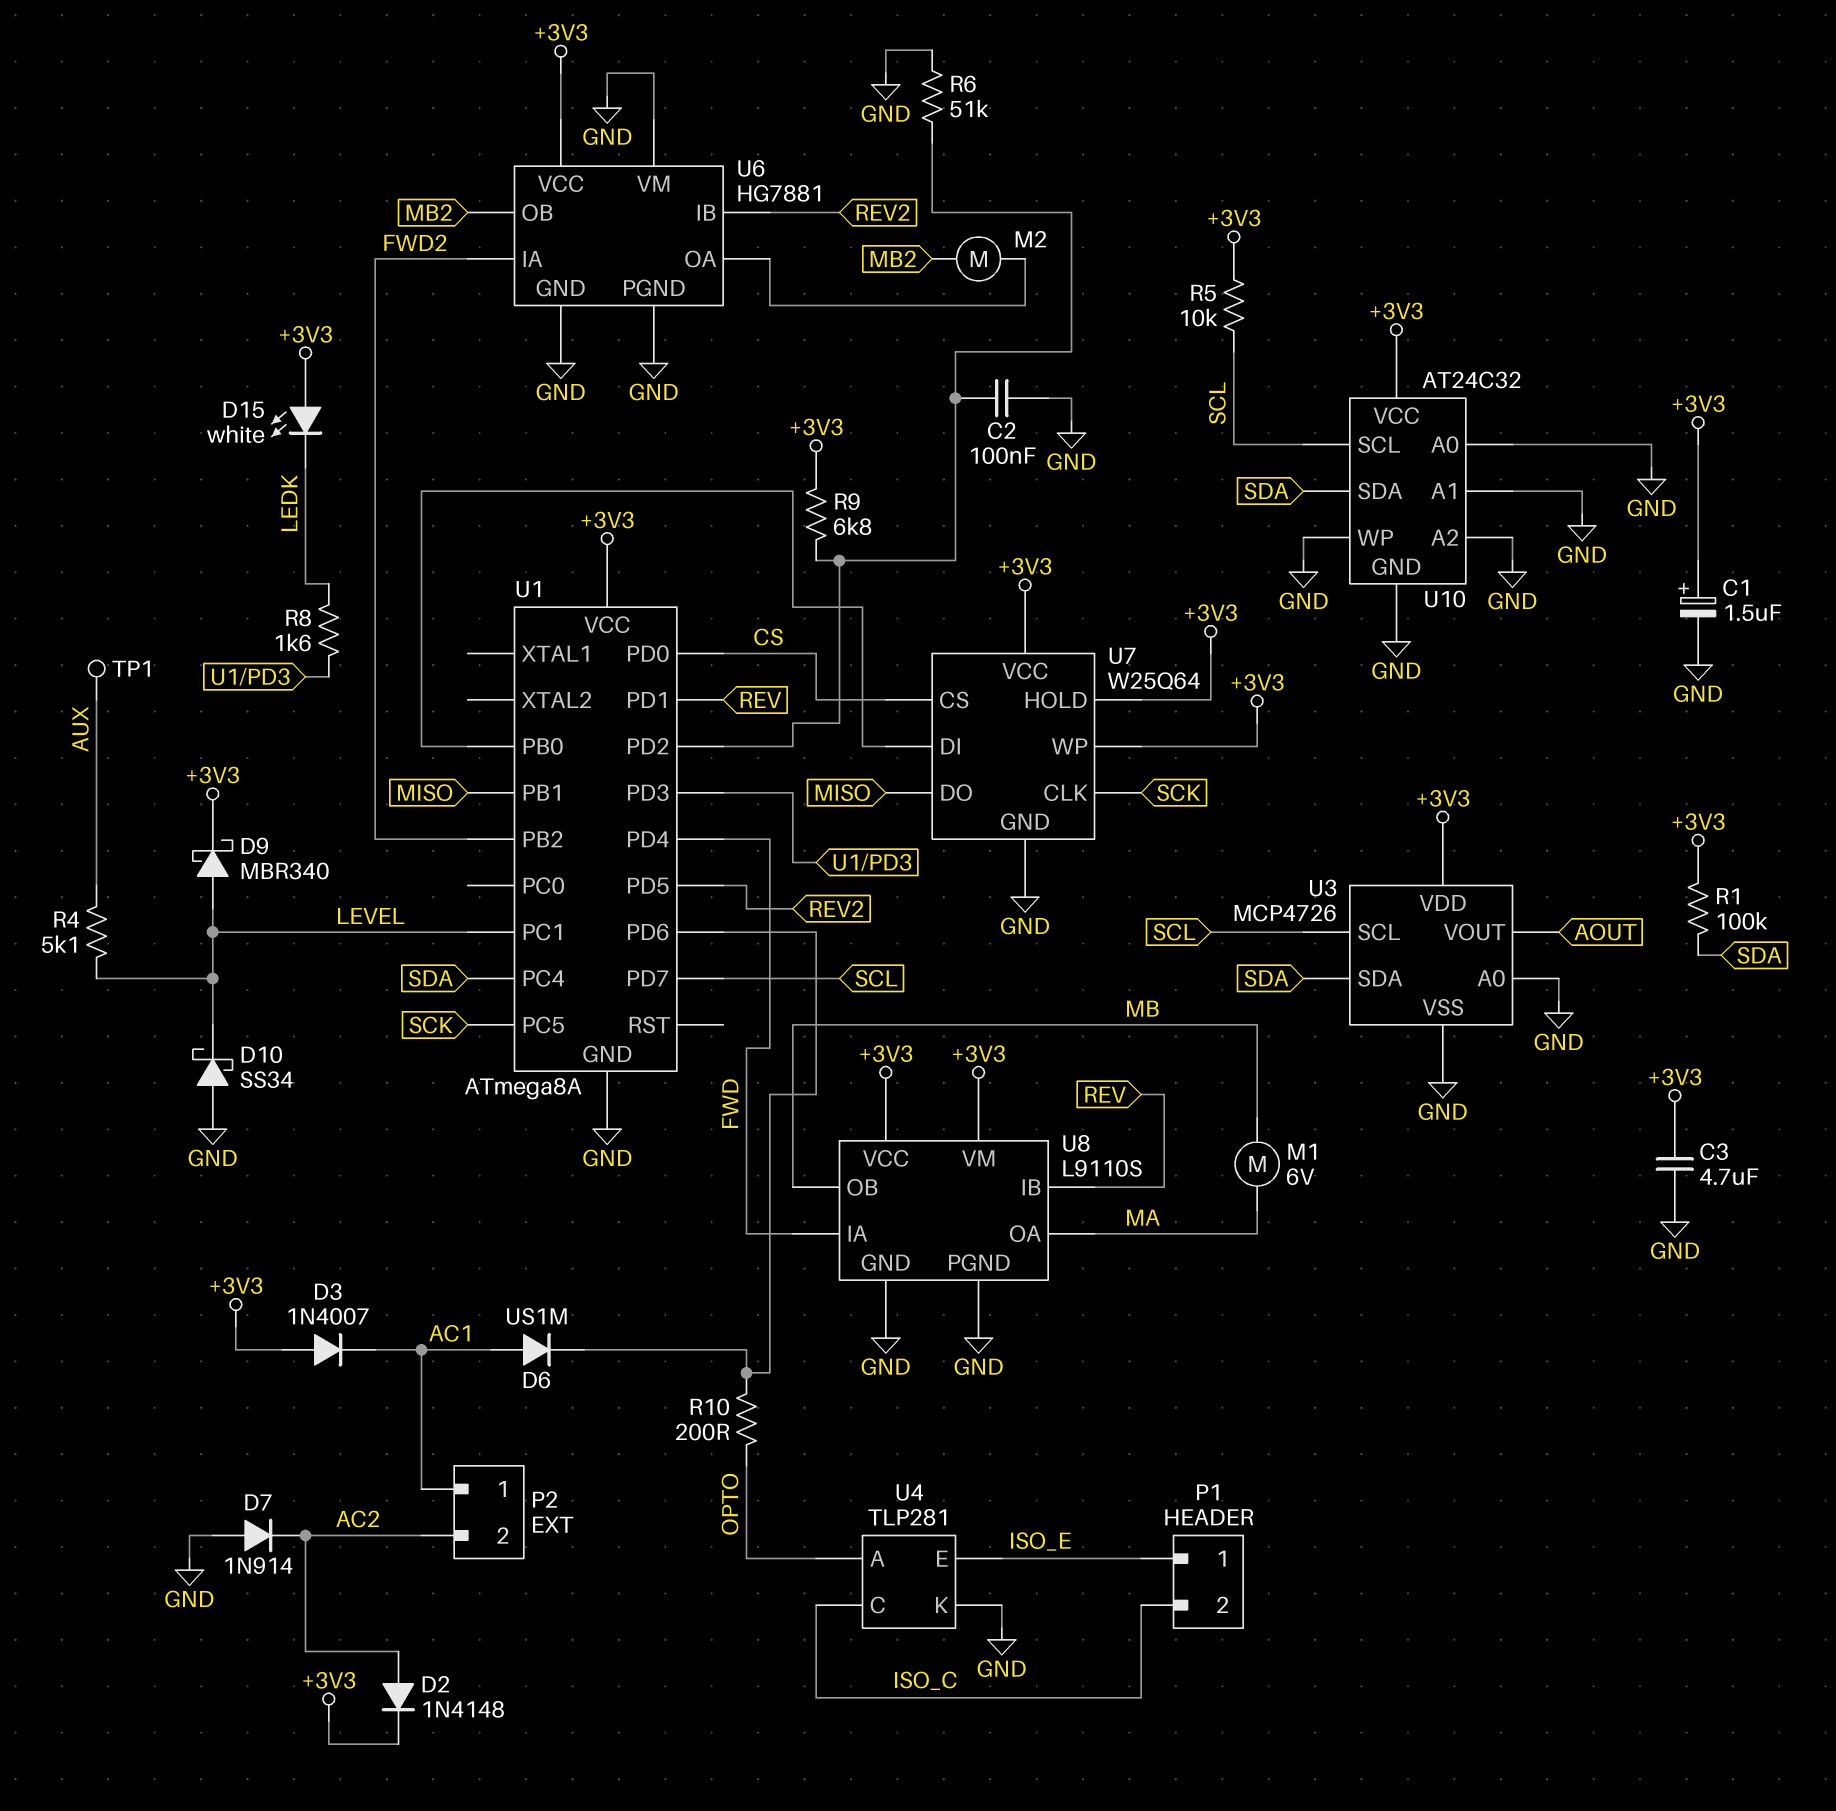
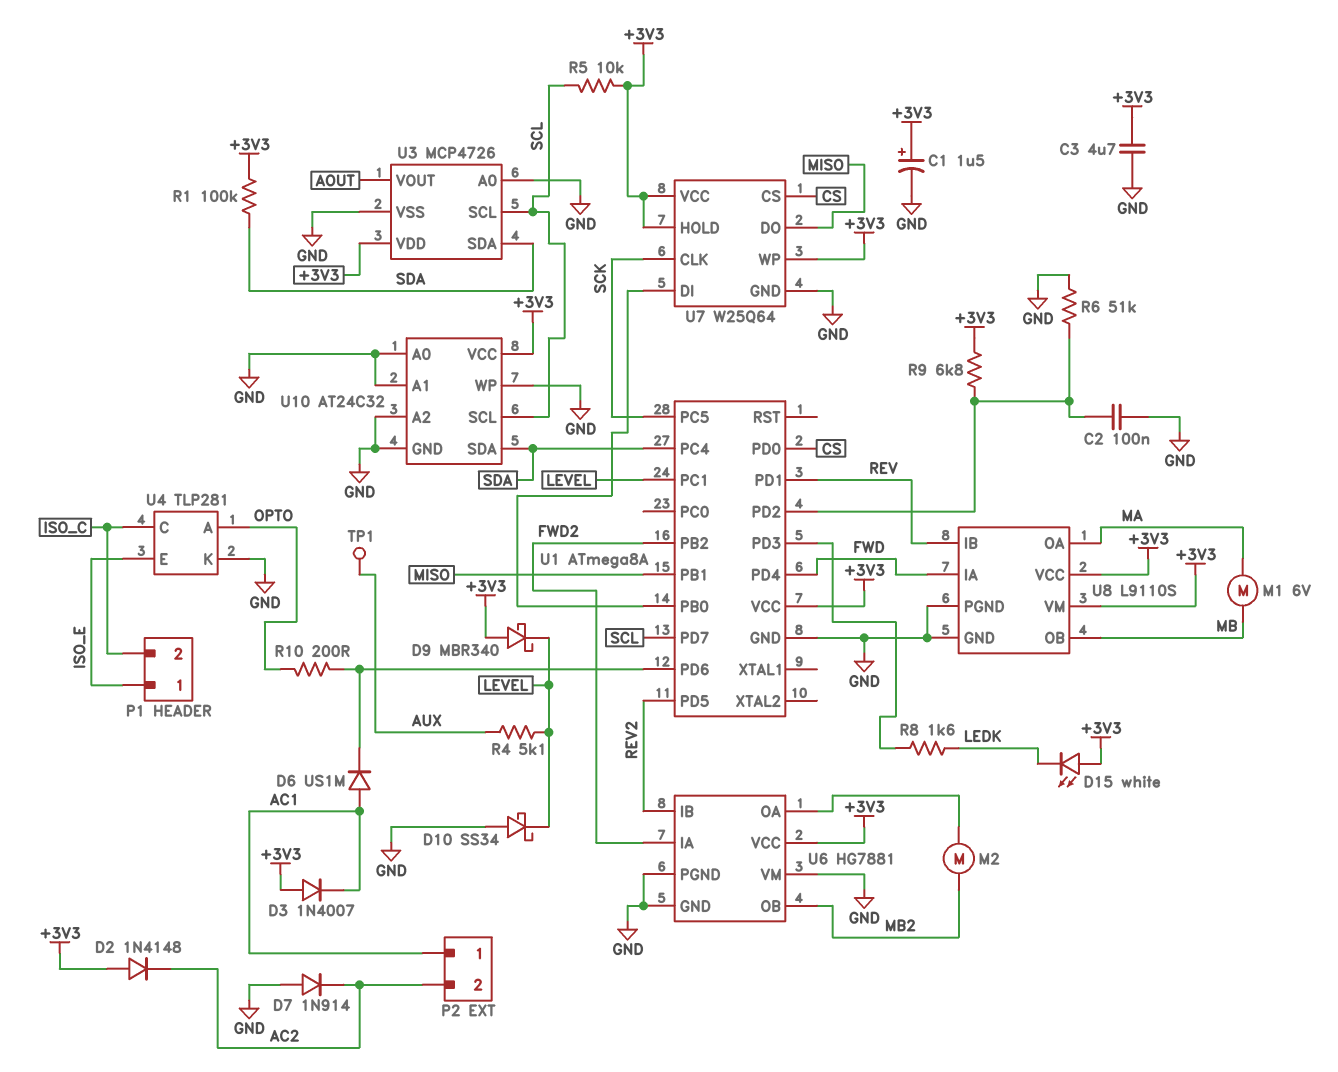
D2: diode 1N4148 (A AC2, K +3V3) -> diode 1N4148 (A +3V3, K AC2)
D9: schottky MBR340 (A LEVEL, K +3V3) -> schottky MBR340 (A +3V3, K LEVEL)

